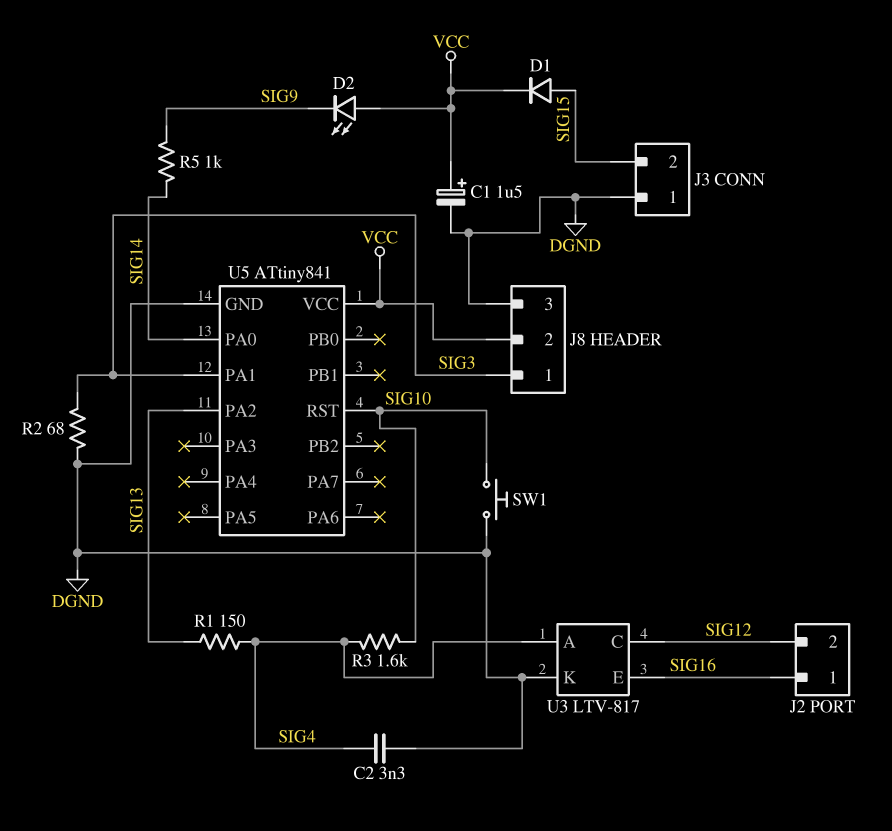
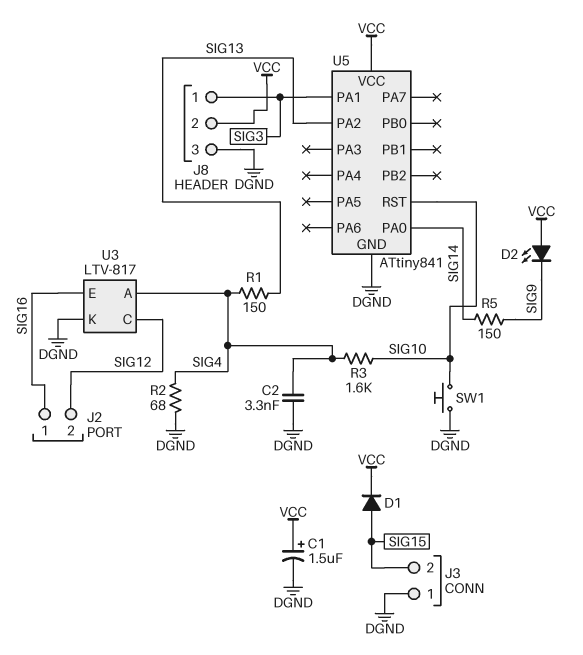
R2: 68 (DGND, SIG3) -> 68 (DGND, SIG4)
R5: 1k (SIG9, SIG14) -> 150 (SIG9, SIG14)

